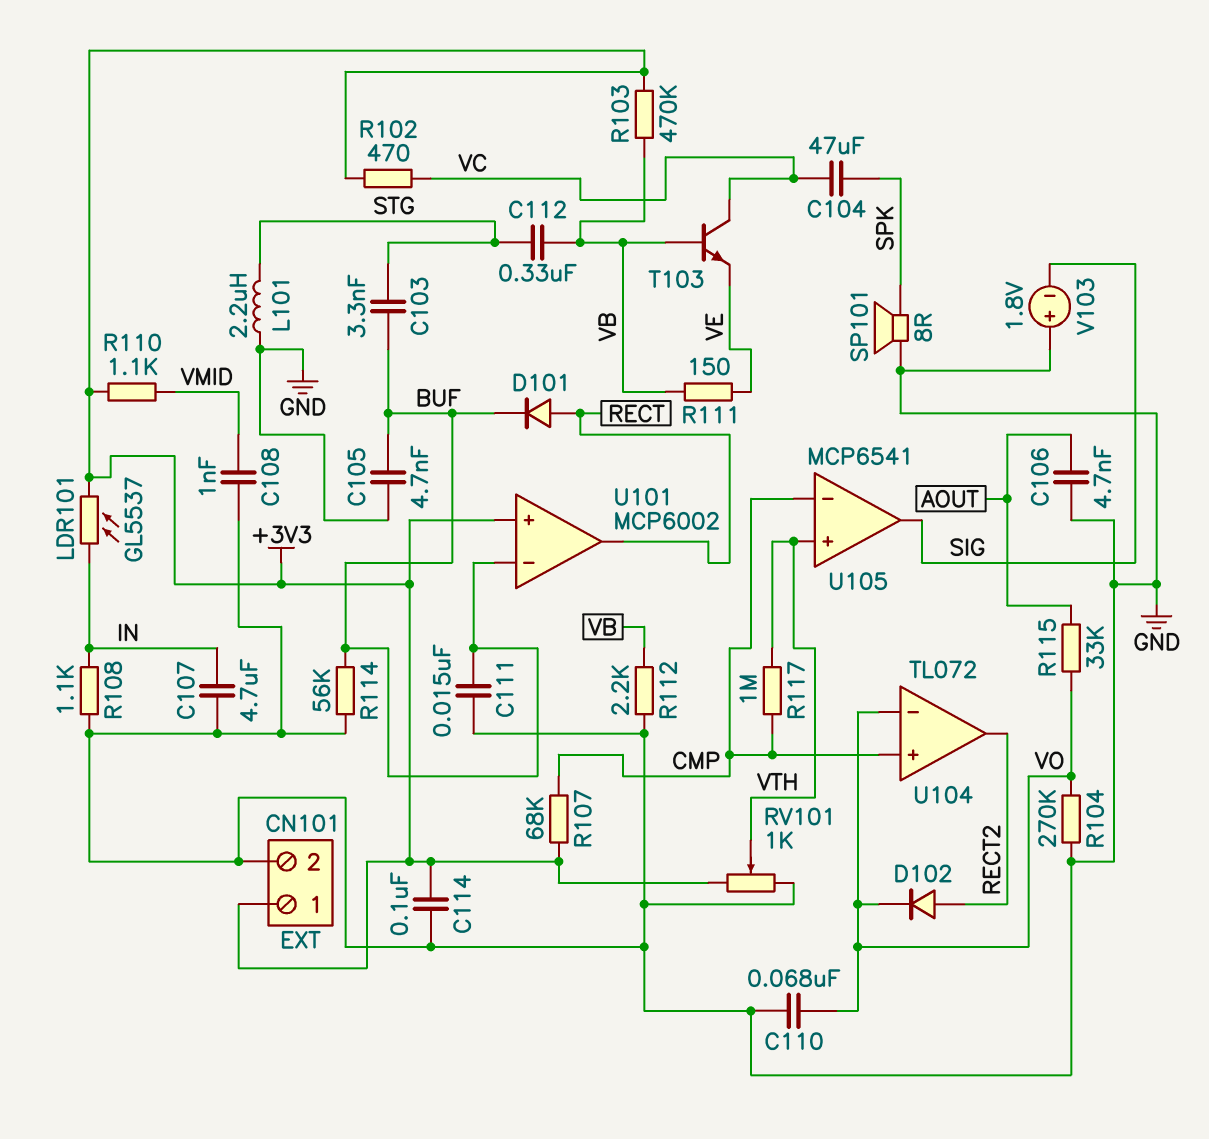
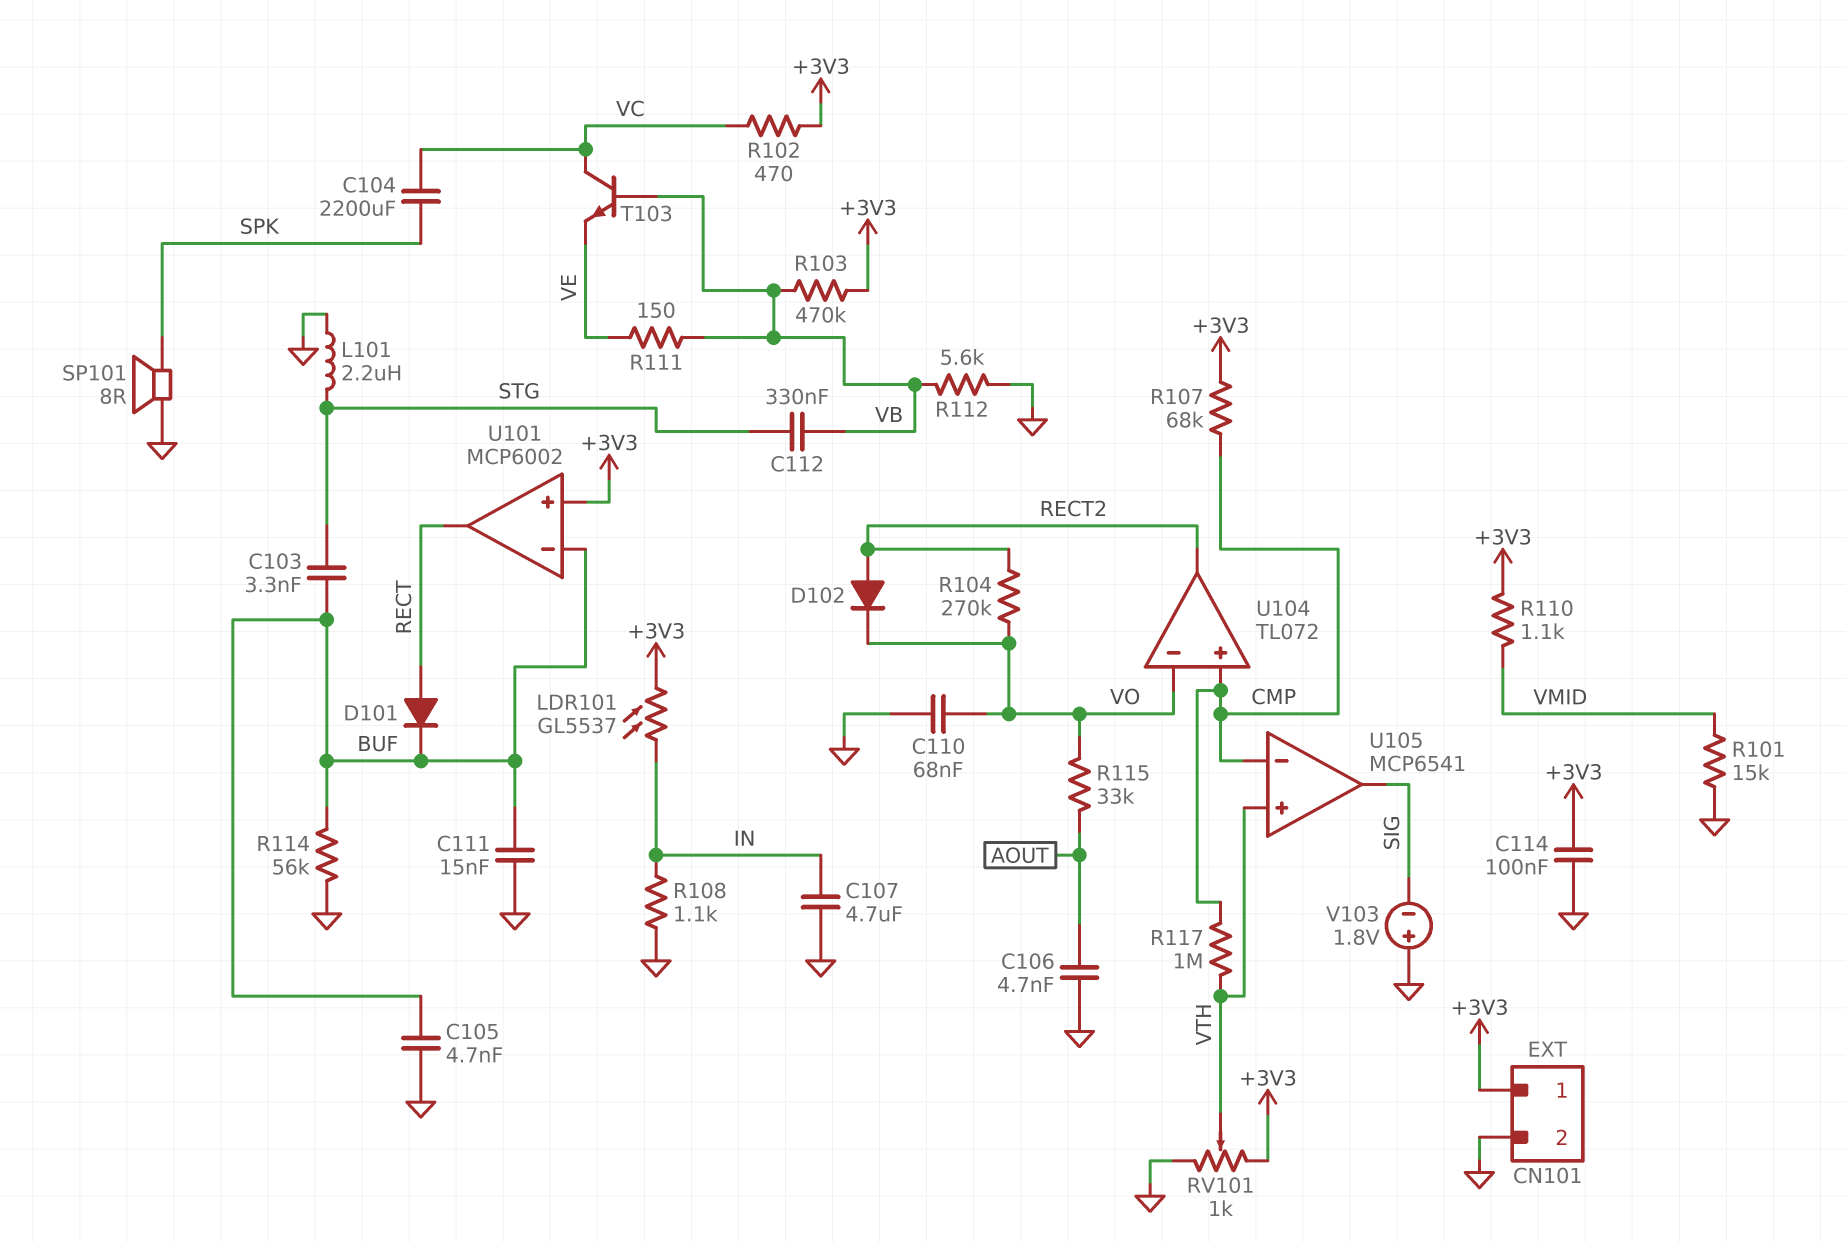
C104: 47uF (SPK, VC) -> 2200uF (SPK, VC)
C108: 1nF (GND, VMID) -> none
R101: none -> 15k (GND, VMID)
R104: 270k (GND, VO) -> 270k (RECT2, VO)
R112: 2.2k (GND, VB) -> 5.6k (GND, VB)

